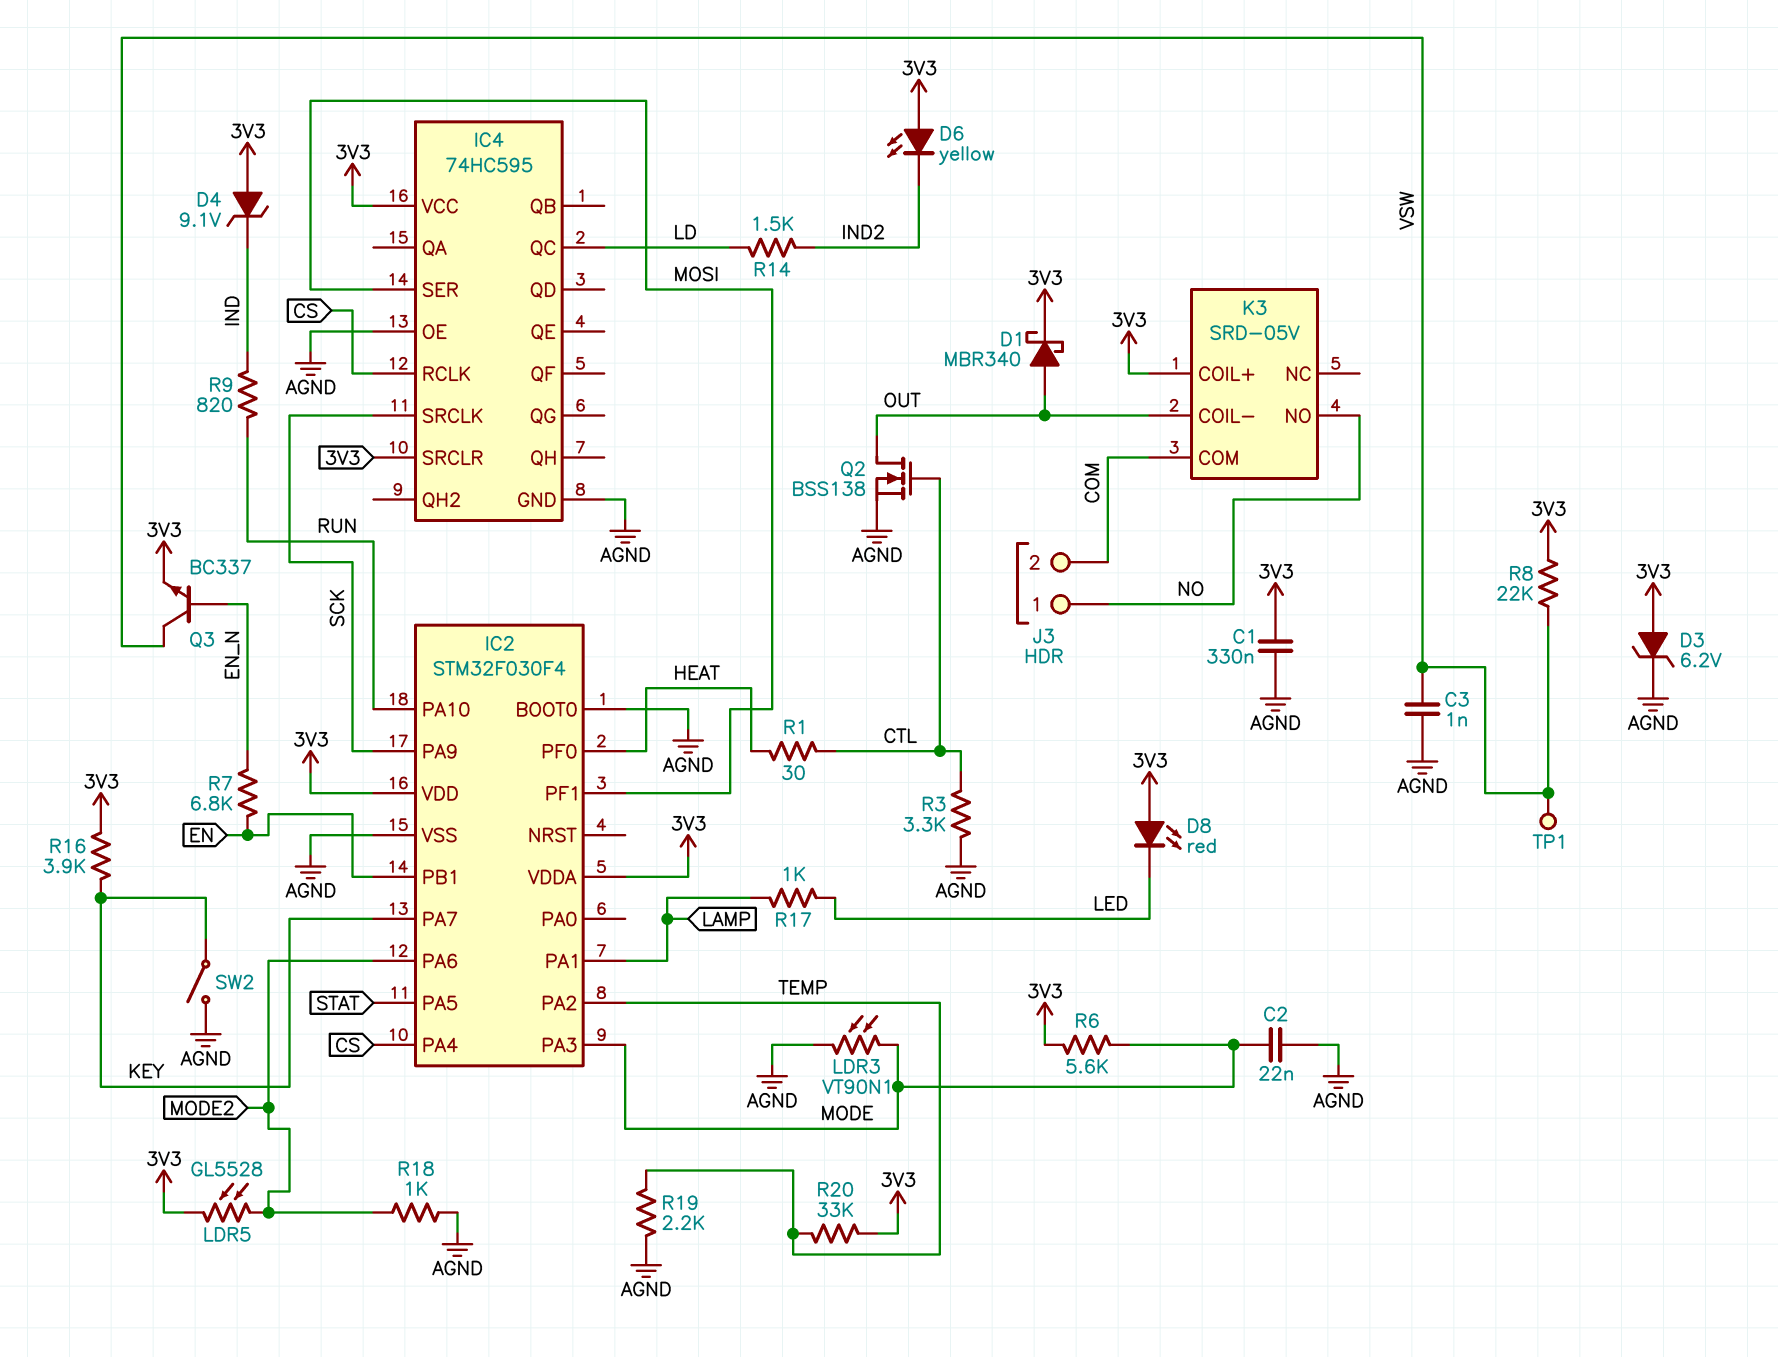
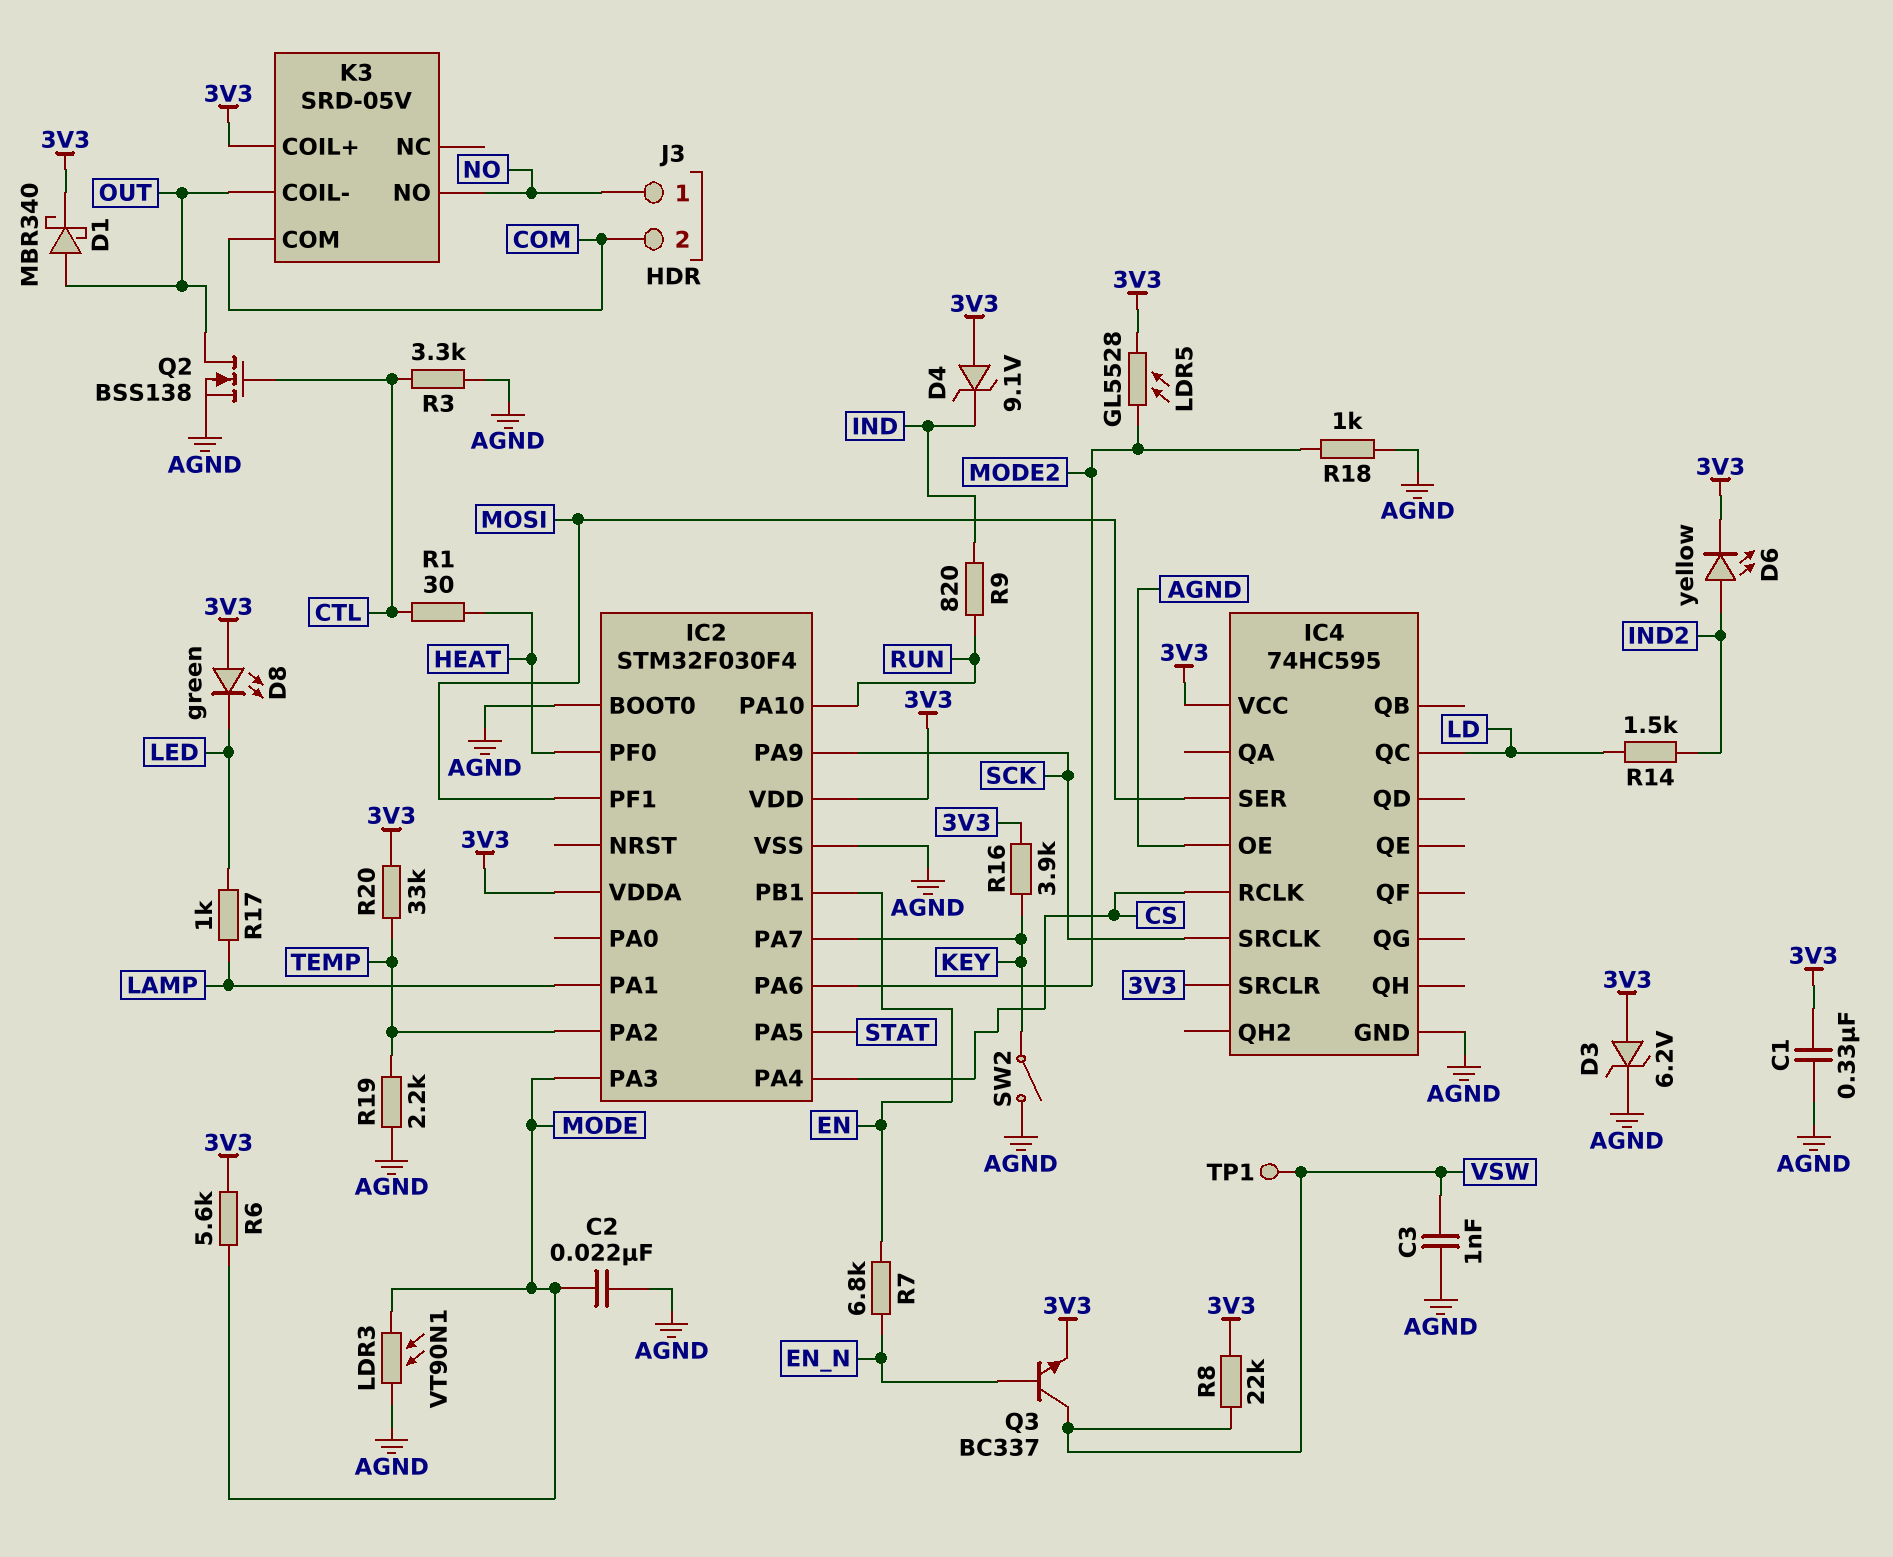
D6: LED yellow (A 3V3, K IND2) -> LED yellow (A IND2, K 3V3)
D8: LED red (A 3V3, K LED) -> LED green (A 3V3, K LED)

